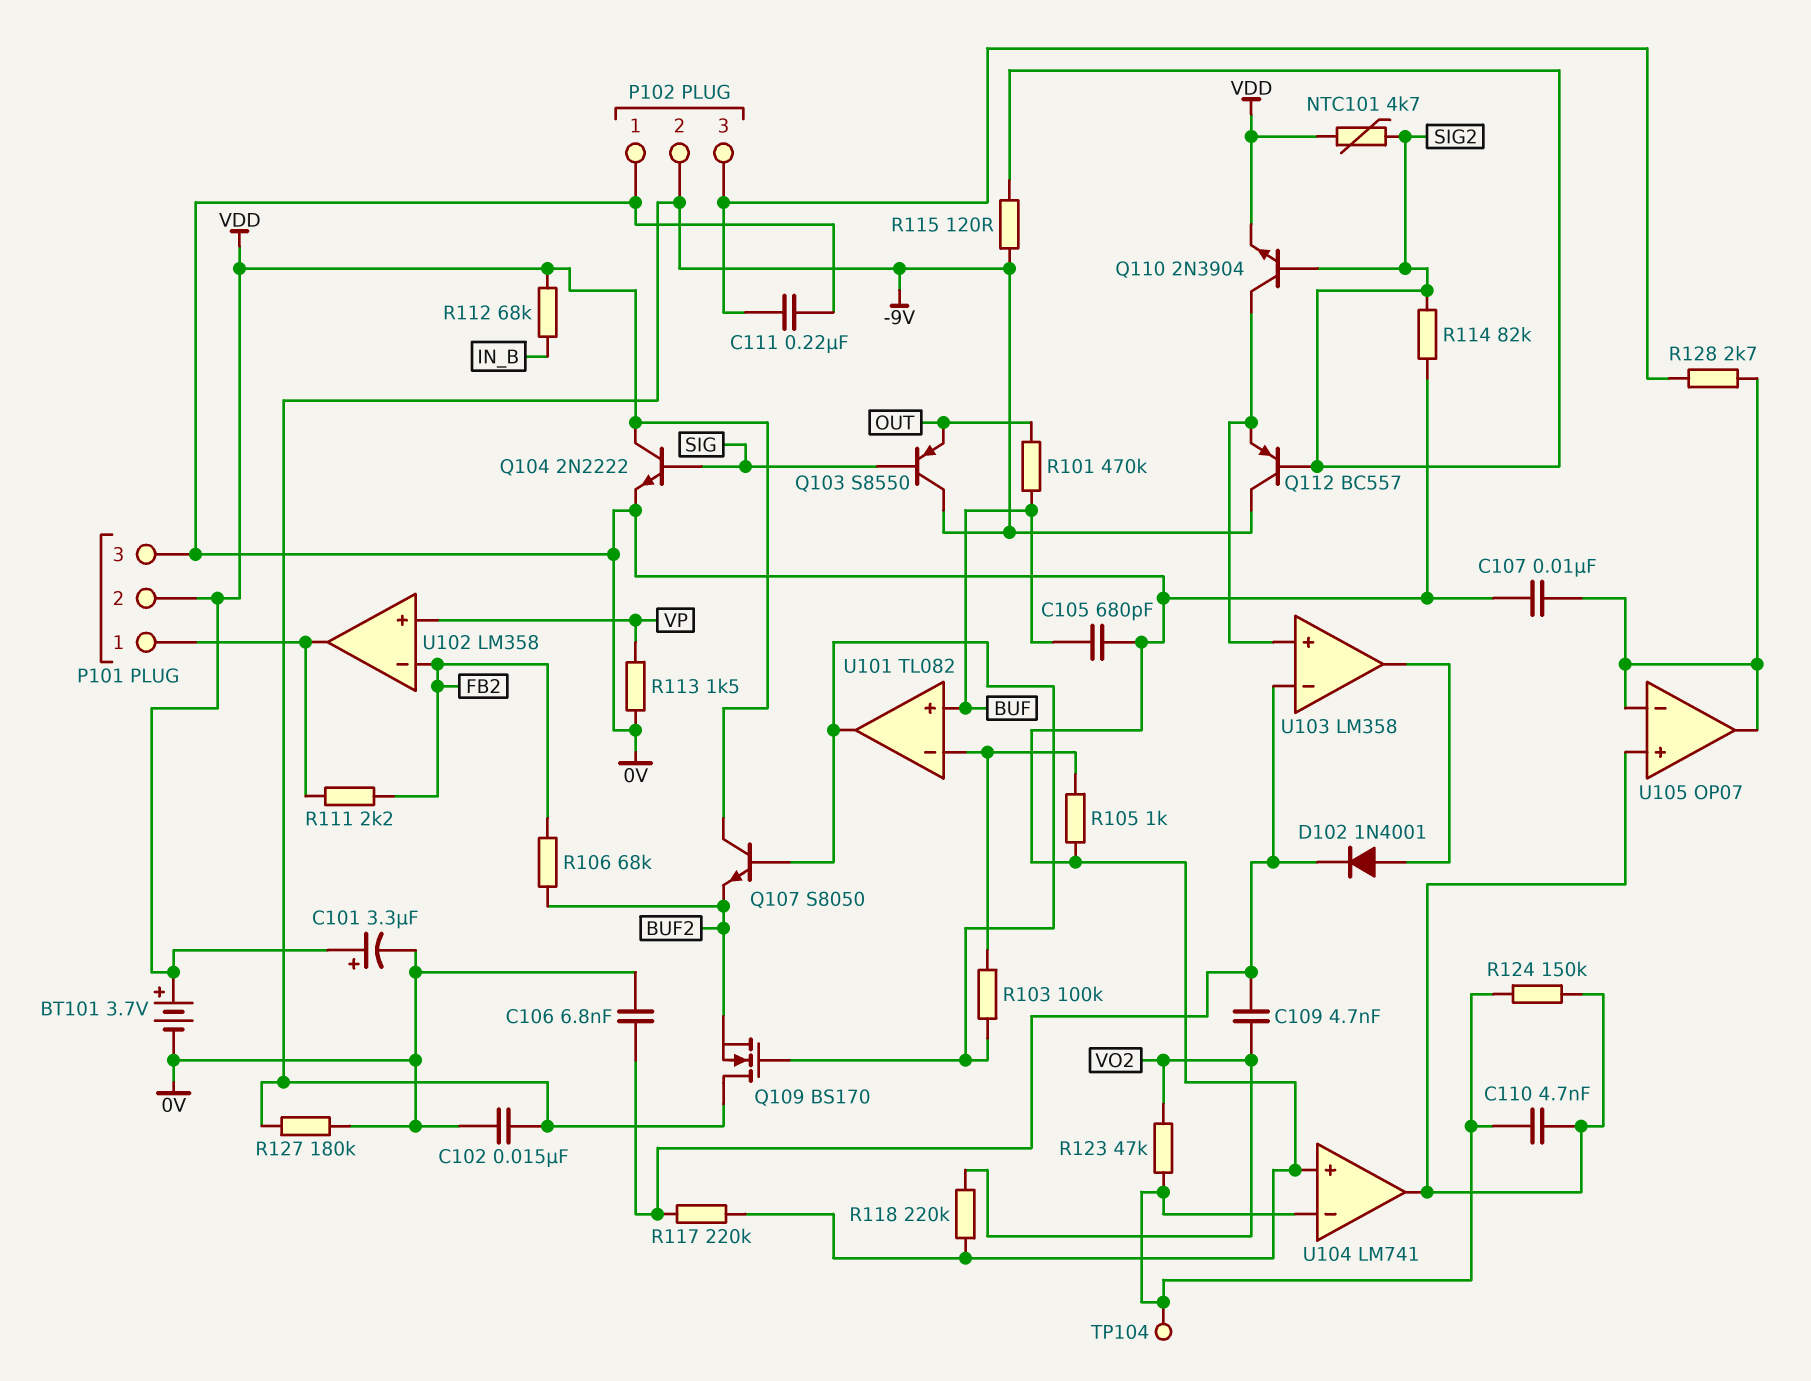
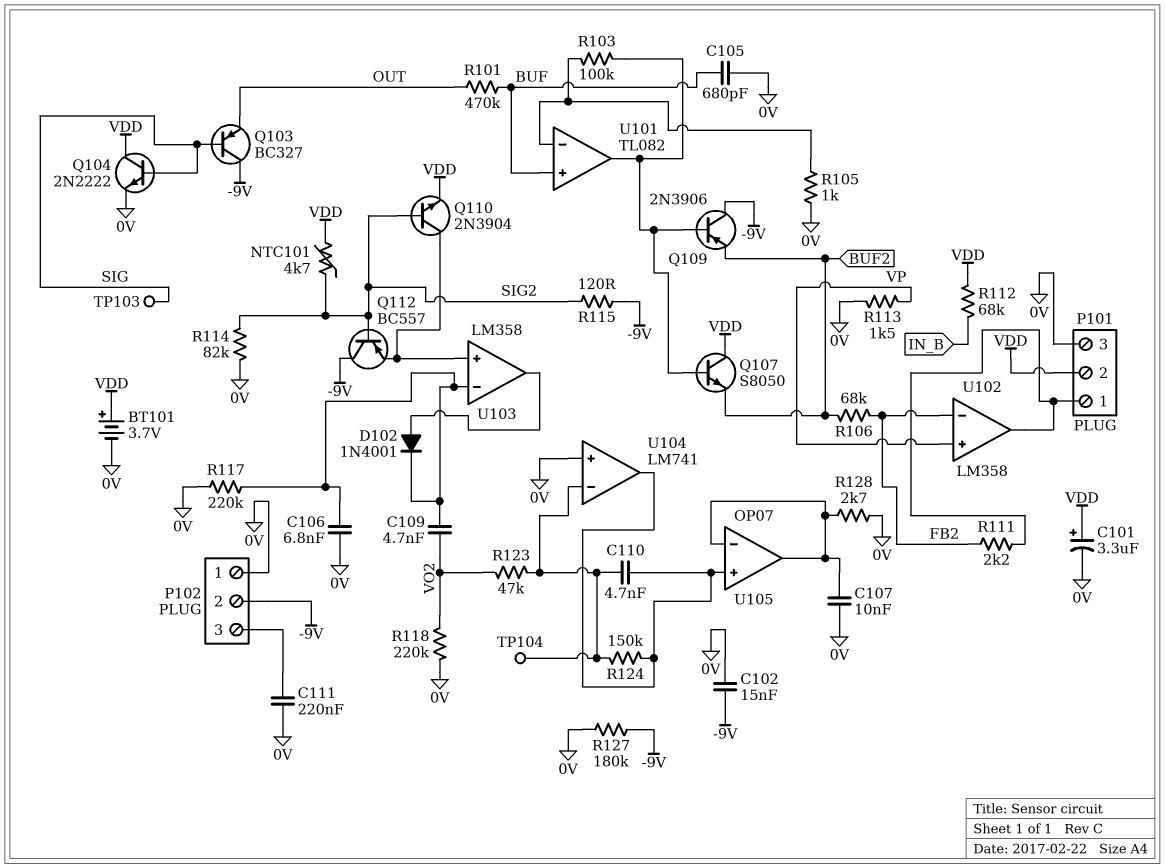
Q103: PNP S8550 (B SIG, C -9V, E OUT) -> PNP BC327 (B SIG, C -9V, E OUT)
Q109: NMOS BS170 (G U101/out, D -9V, S BUF2) -> PNP 2N3906 (B U101/out, C -9V, E BUF2)
R128: 2.7k (P102/3, U105/in-) -> 2.7k (0V, U105/in-)
TP103: none -> test point (SIG)

